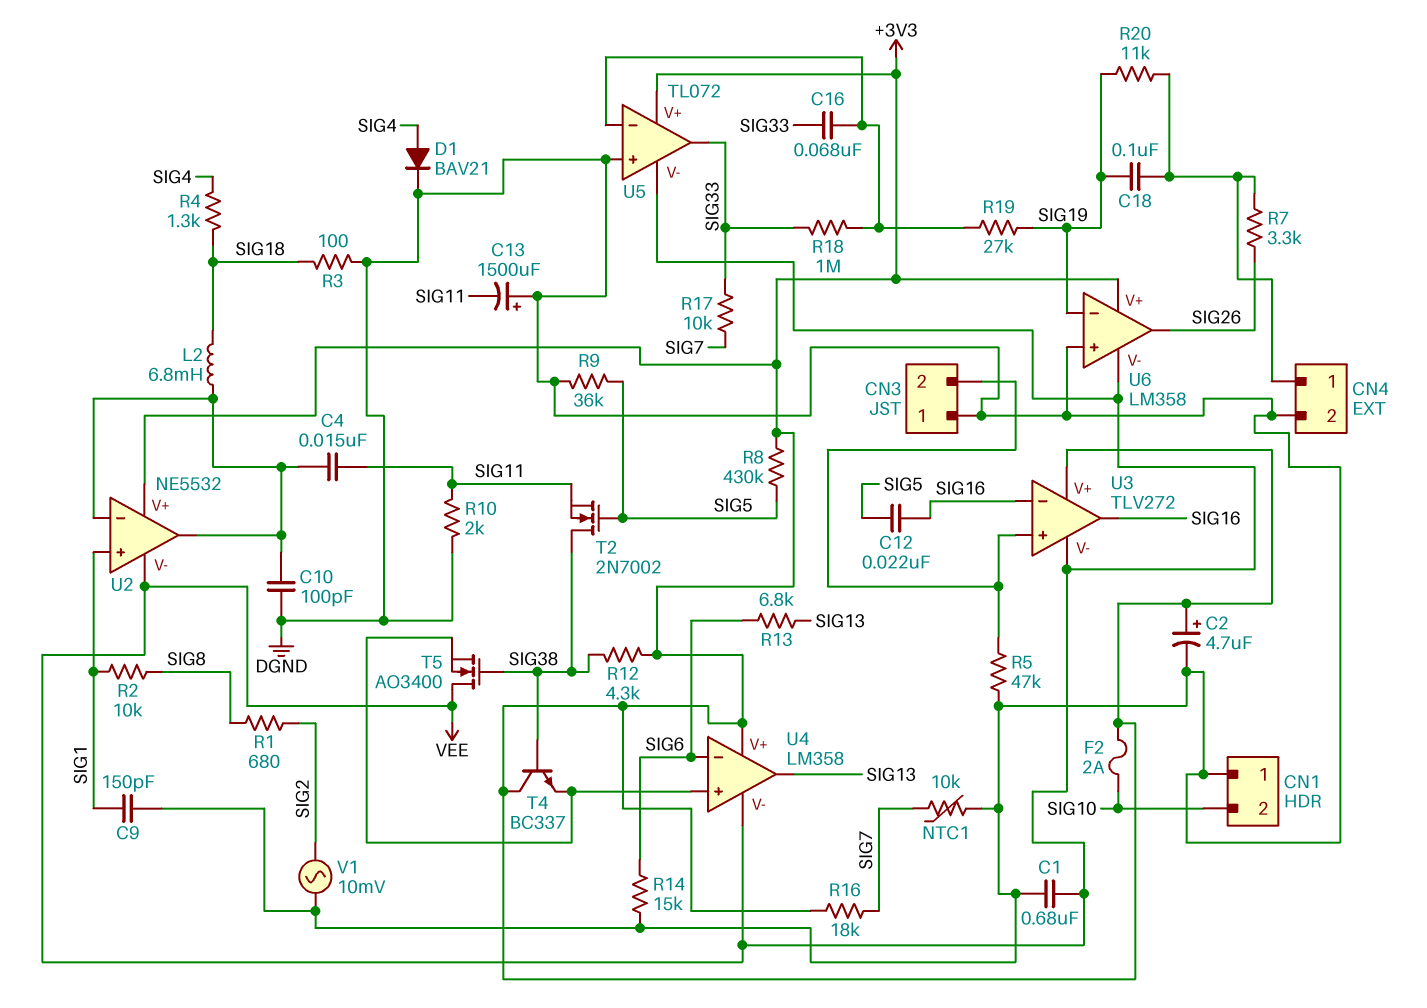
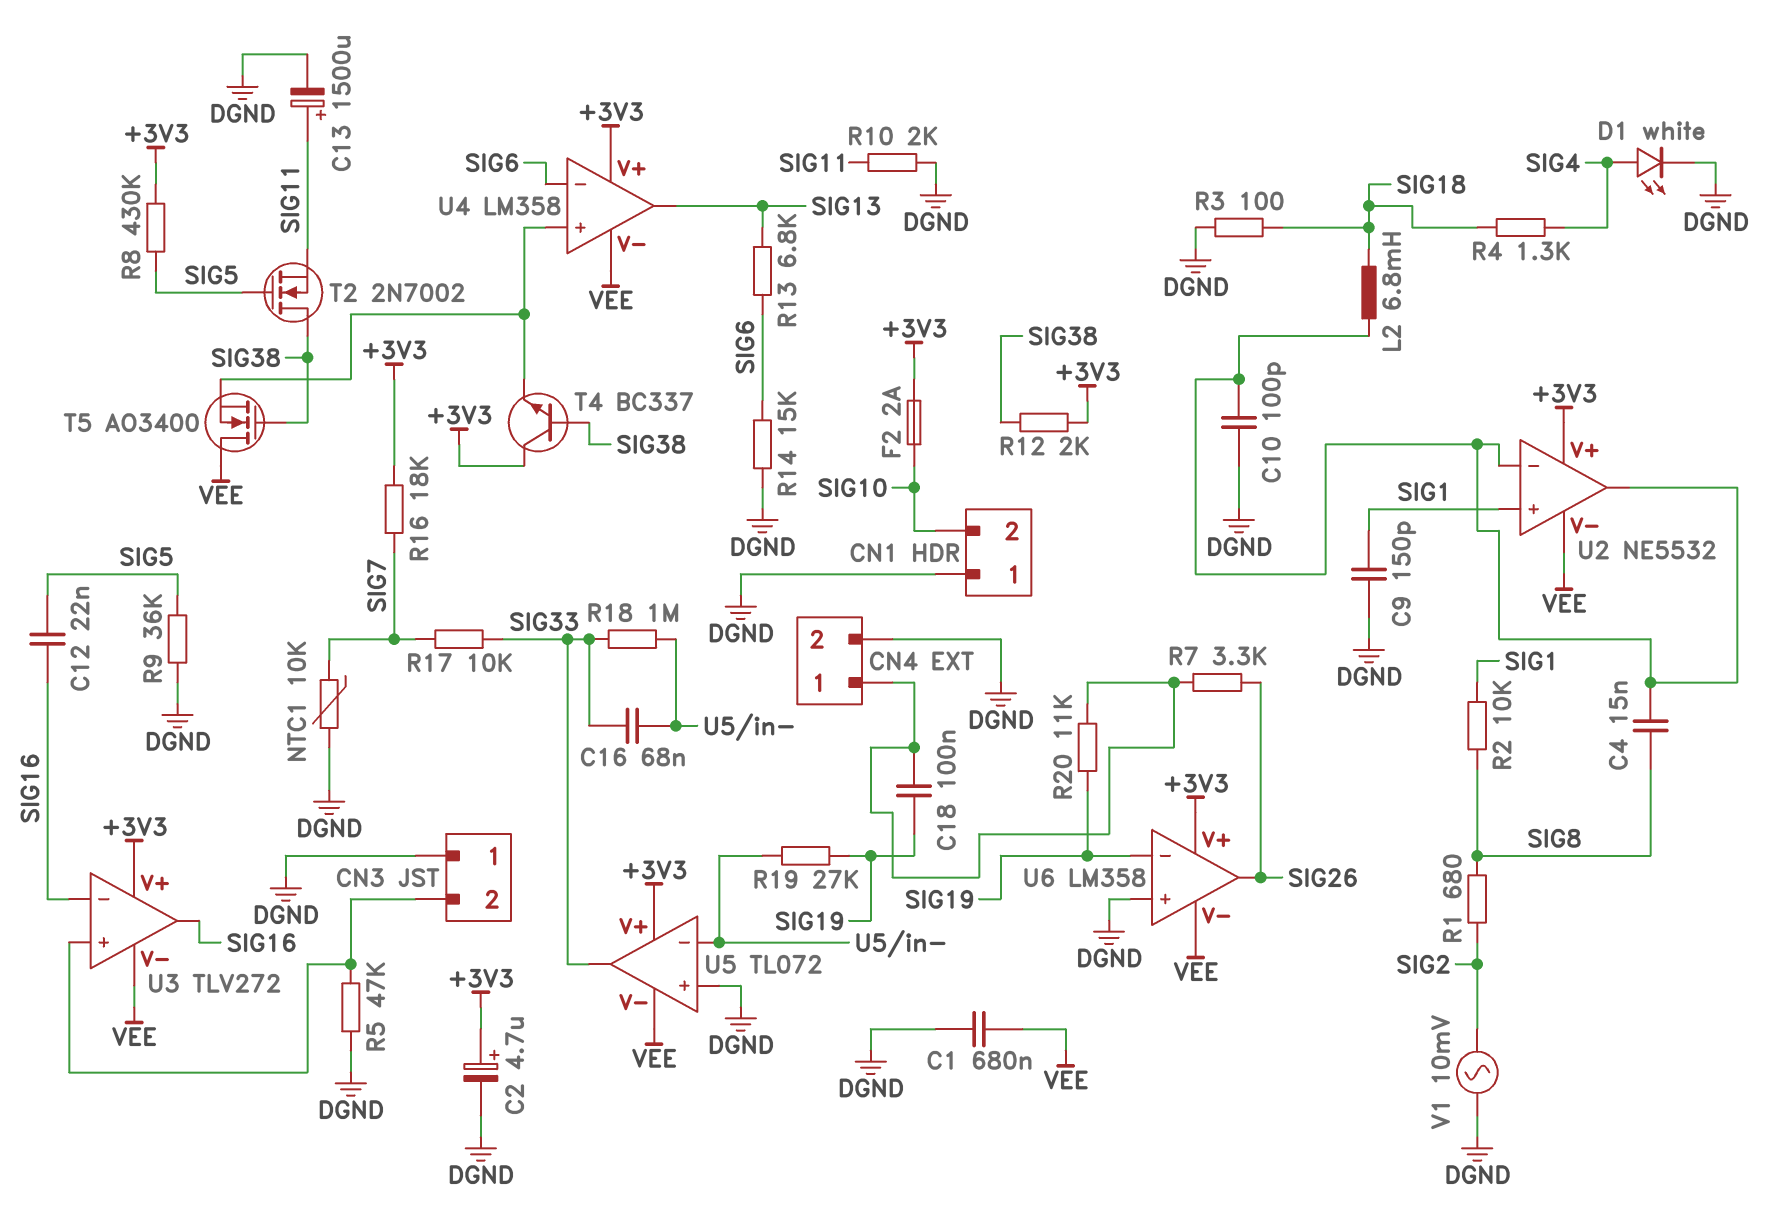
C4: 15nF (SIG11, U2/in-) -> 15nF (SIG8, U2/in-)
C13: 1500uF (plus DGND, minus SIG11) -> 1500uF (plus SIG11, minus DGND)
D1: diode BAV21 (A SIG4, K DGND) -> LED white (A SIG4, K DGND)
R12: 4.3k (+3V3, SIG38) -> 2k (+3V3, SIG38)

